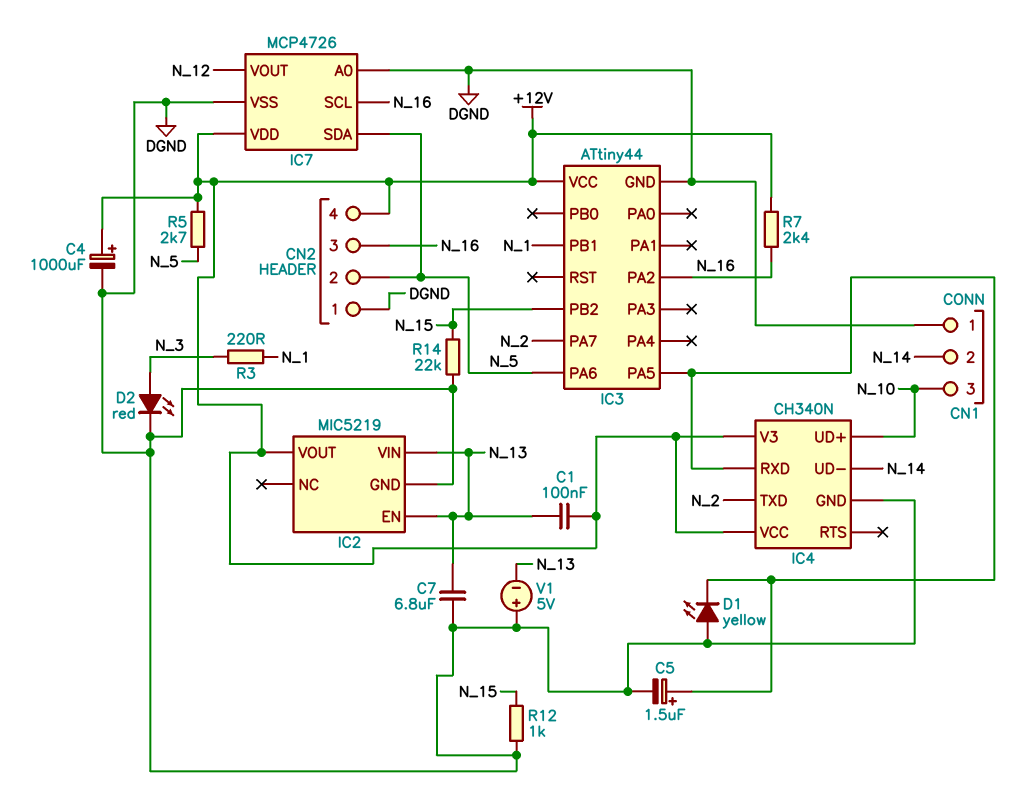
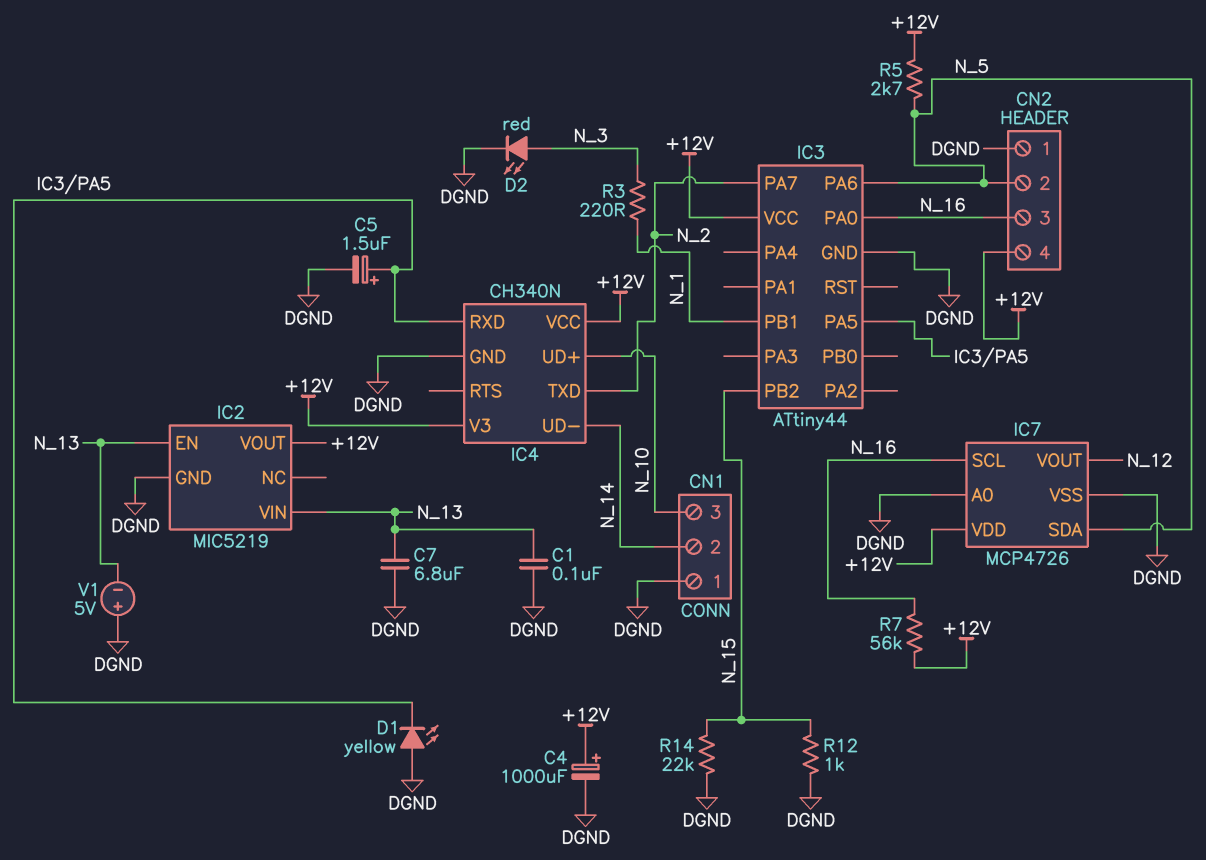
C1: 100nF (+12V, N_13) -> 100nF (DGND, N_13)
IC3 pin PA0: none -> N_16
IC3 pin PA2: N_16 -> none
R7: 2.4k (+12V, N_16) -> 56k (+12V, N_16)

